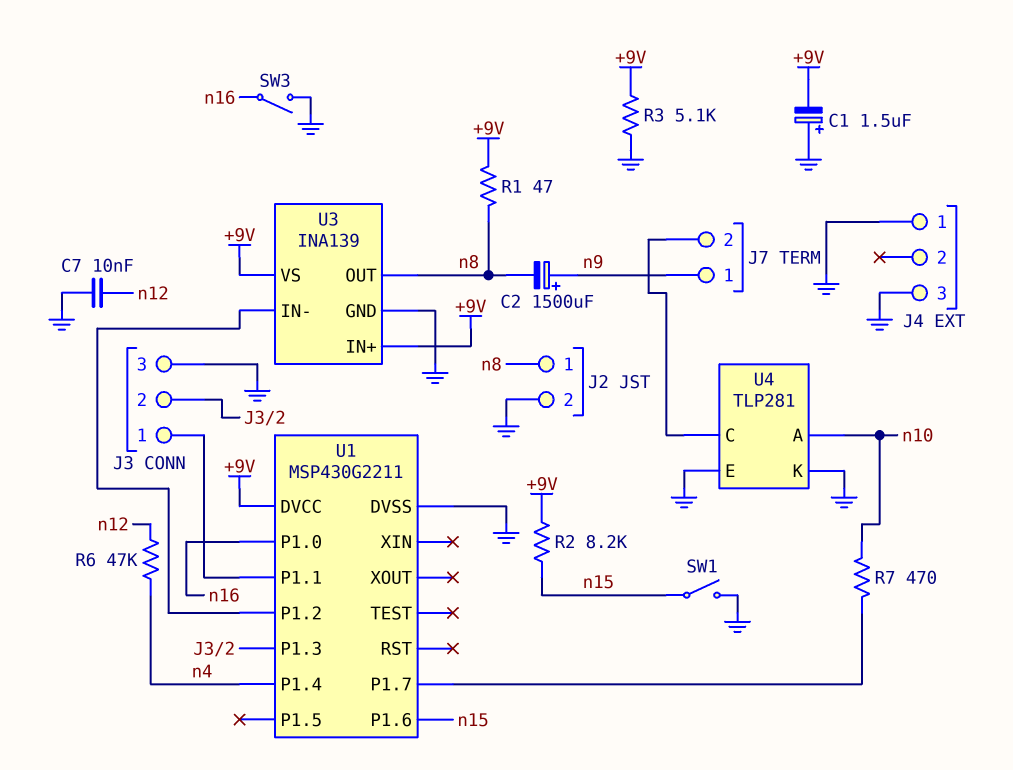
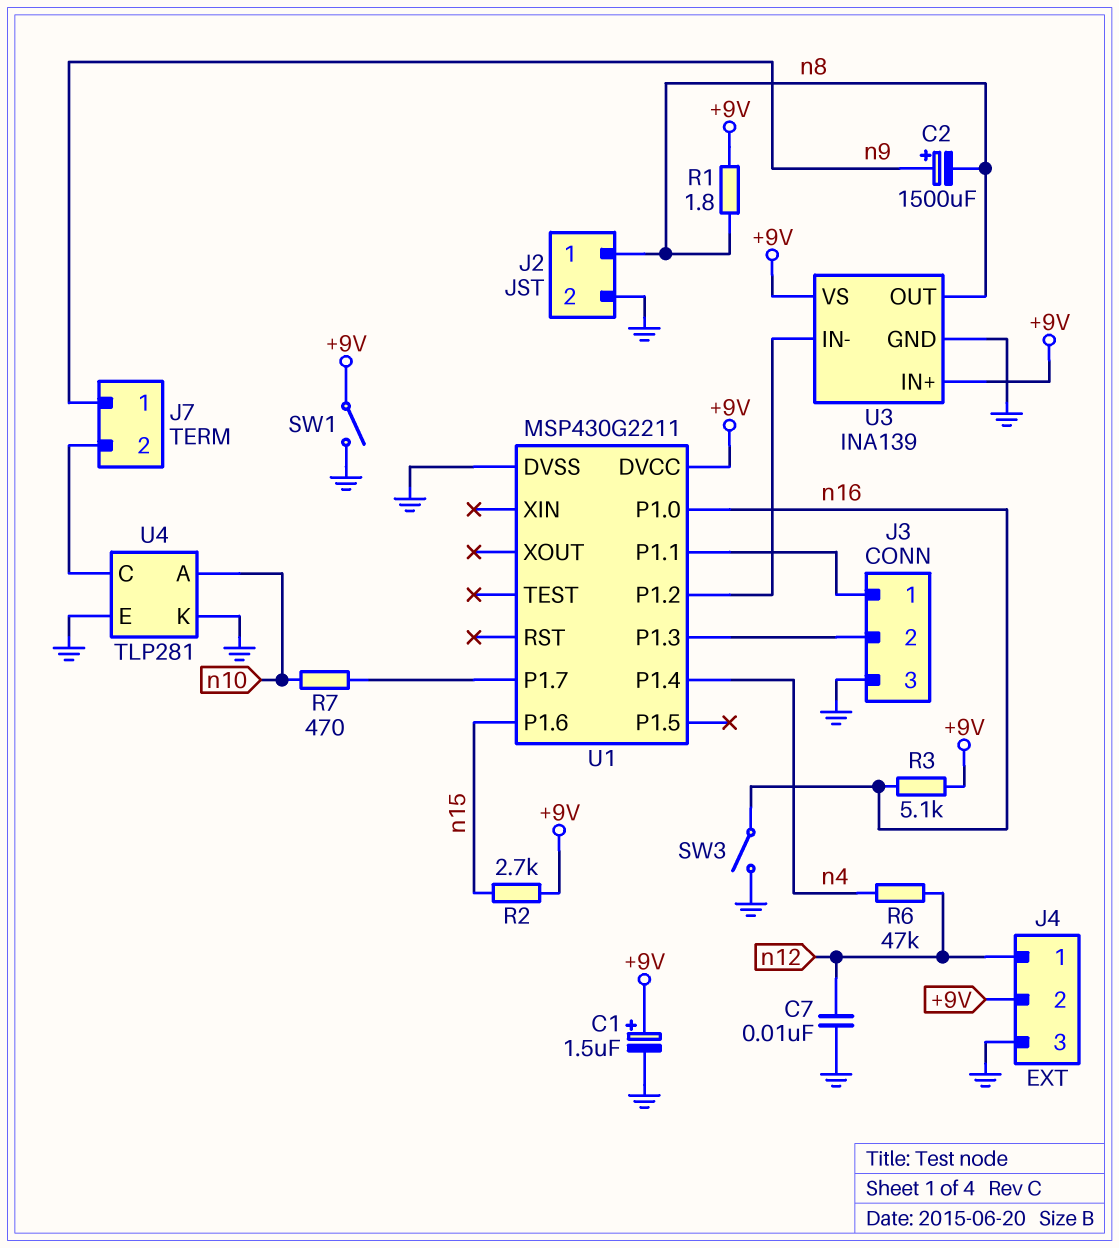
C1: 1.5uF (plus GND, minus +9V) -> 1.5uF (plus +9V, minus GND)
J4 pin 1: GND -> n12
J4 pin 2: none -> +9V
R1: 47 (+9V, n8) -> 1.8 (+9V, n8)
R2: 8.2k (+9V, n15) -> 2.7k (+9V, n15)
R3: 5.1k (+9V, GND) -> 5.1k (+9V, n16)
SW1: switch (GND, n15) -> switch (+9V, GND)

